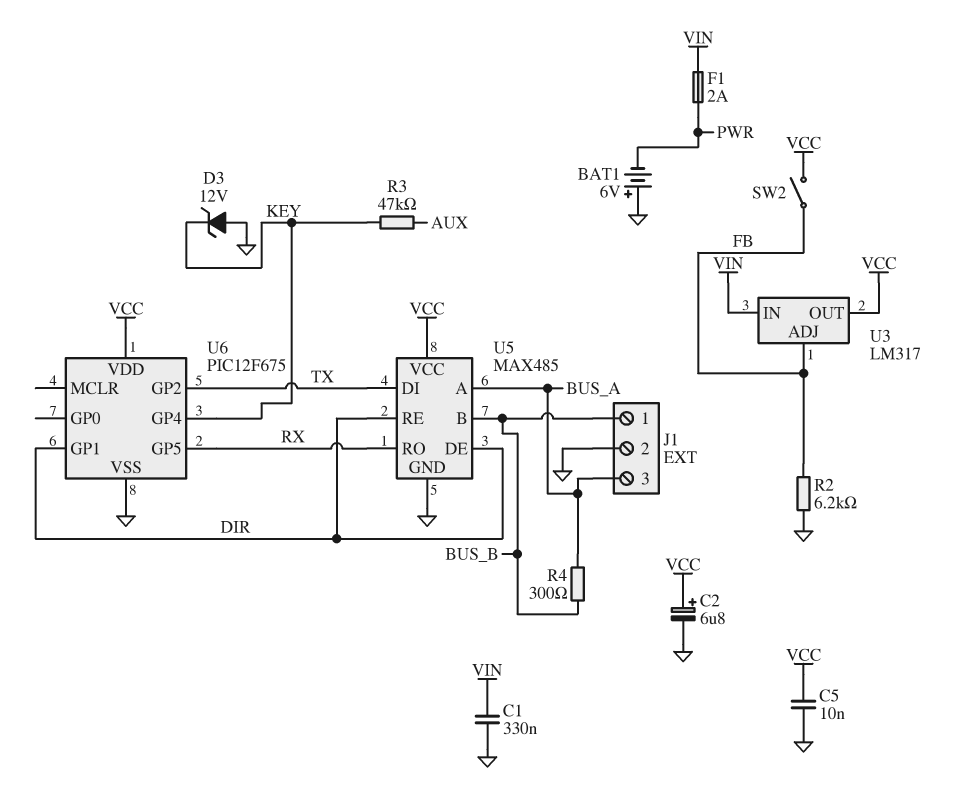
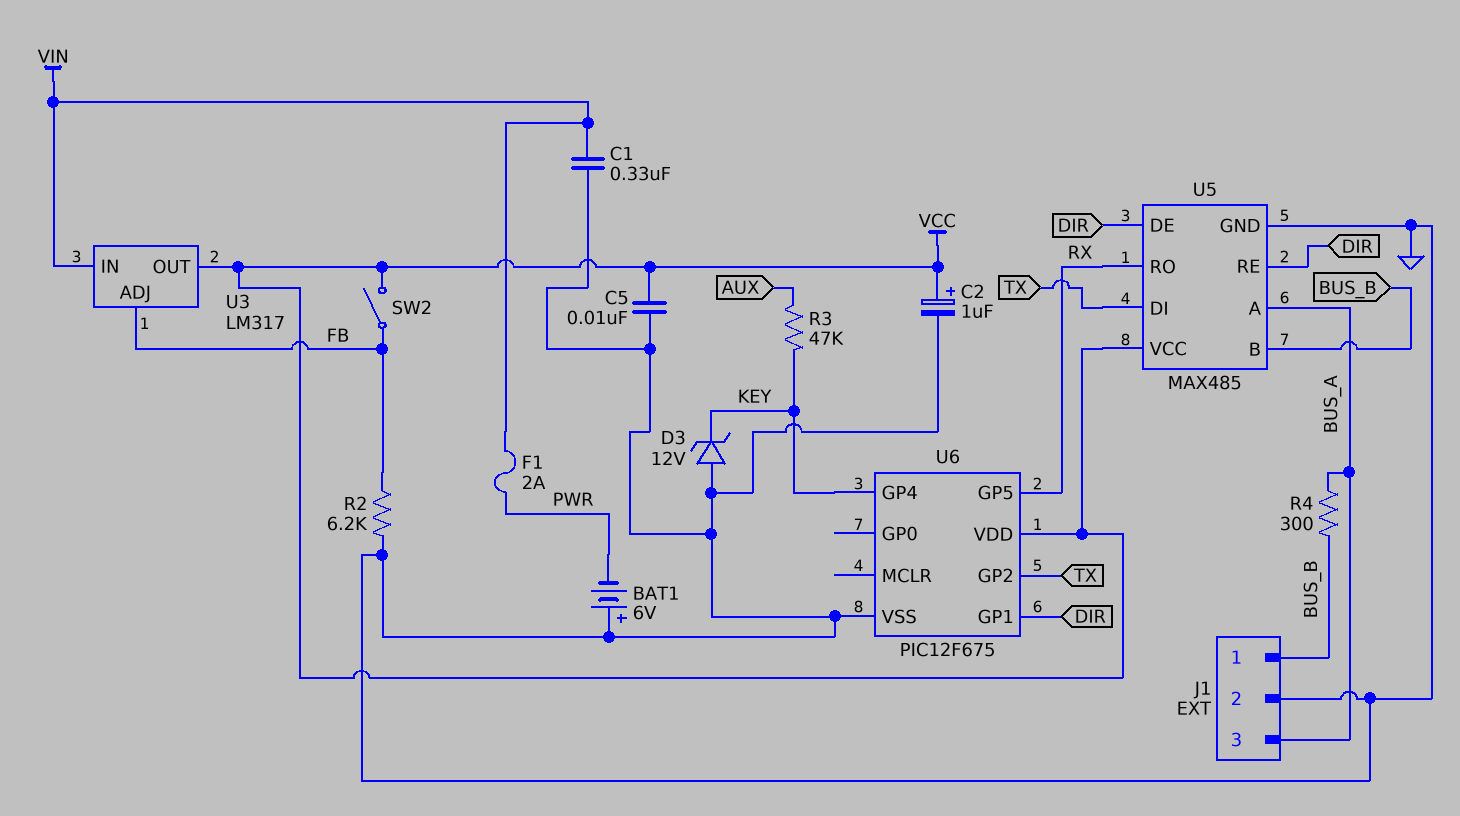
C2: 6.8uF (plus VCC, minus GND) -> 1uF (plus VCC, minus GND)

